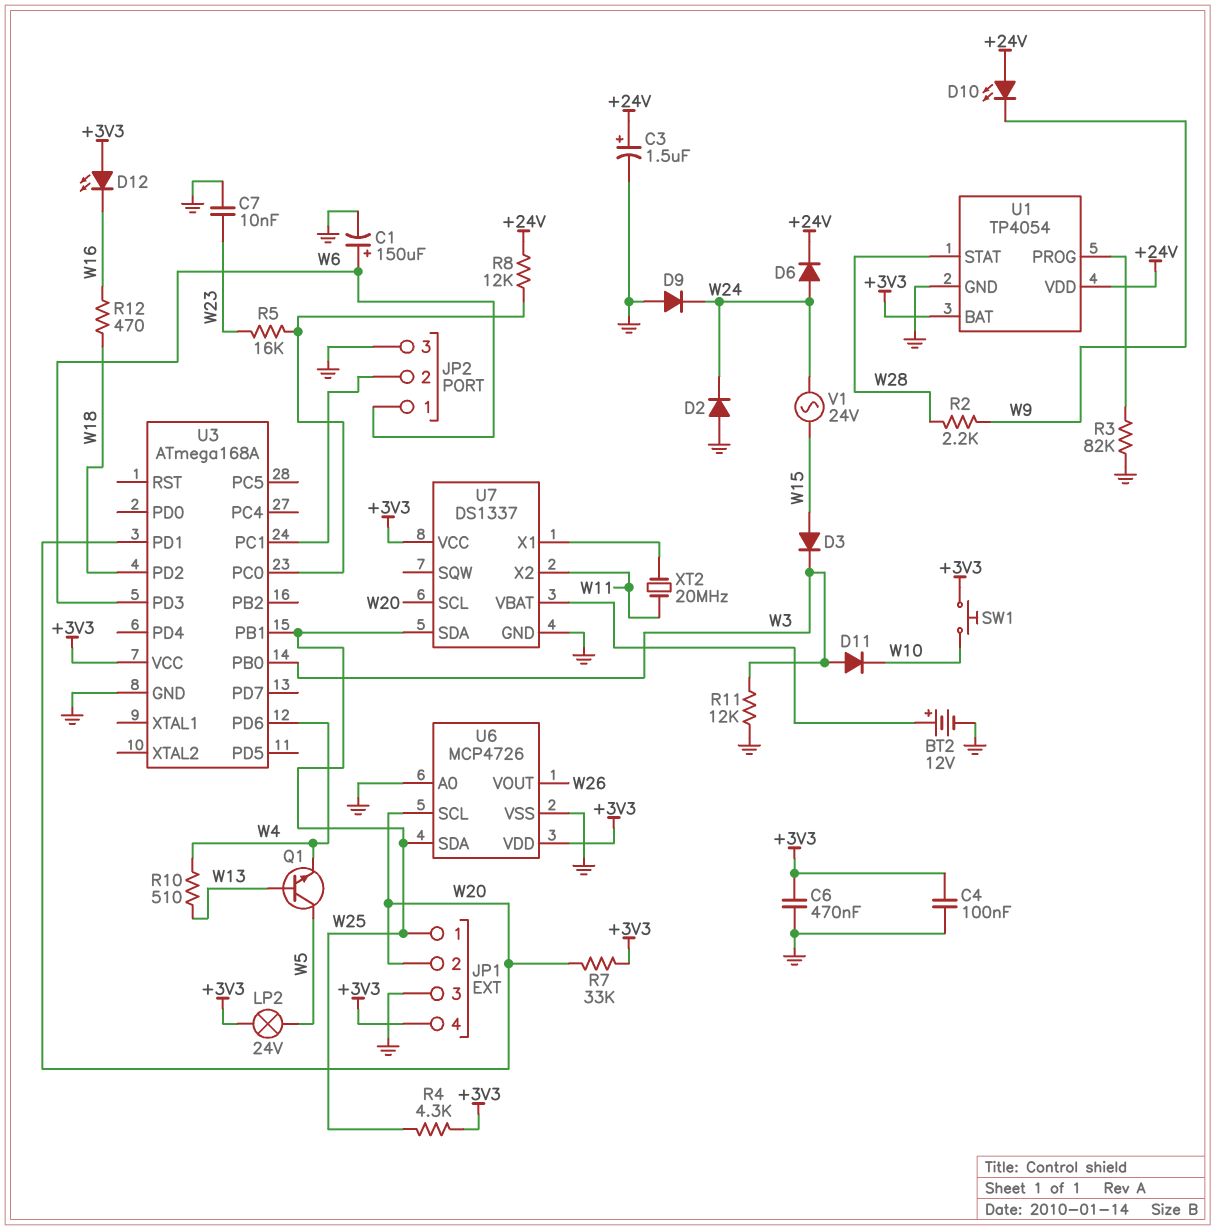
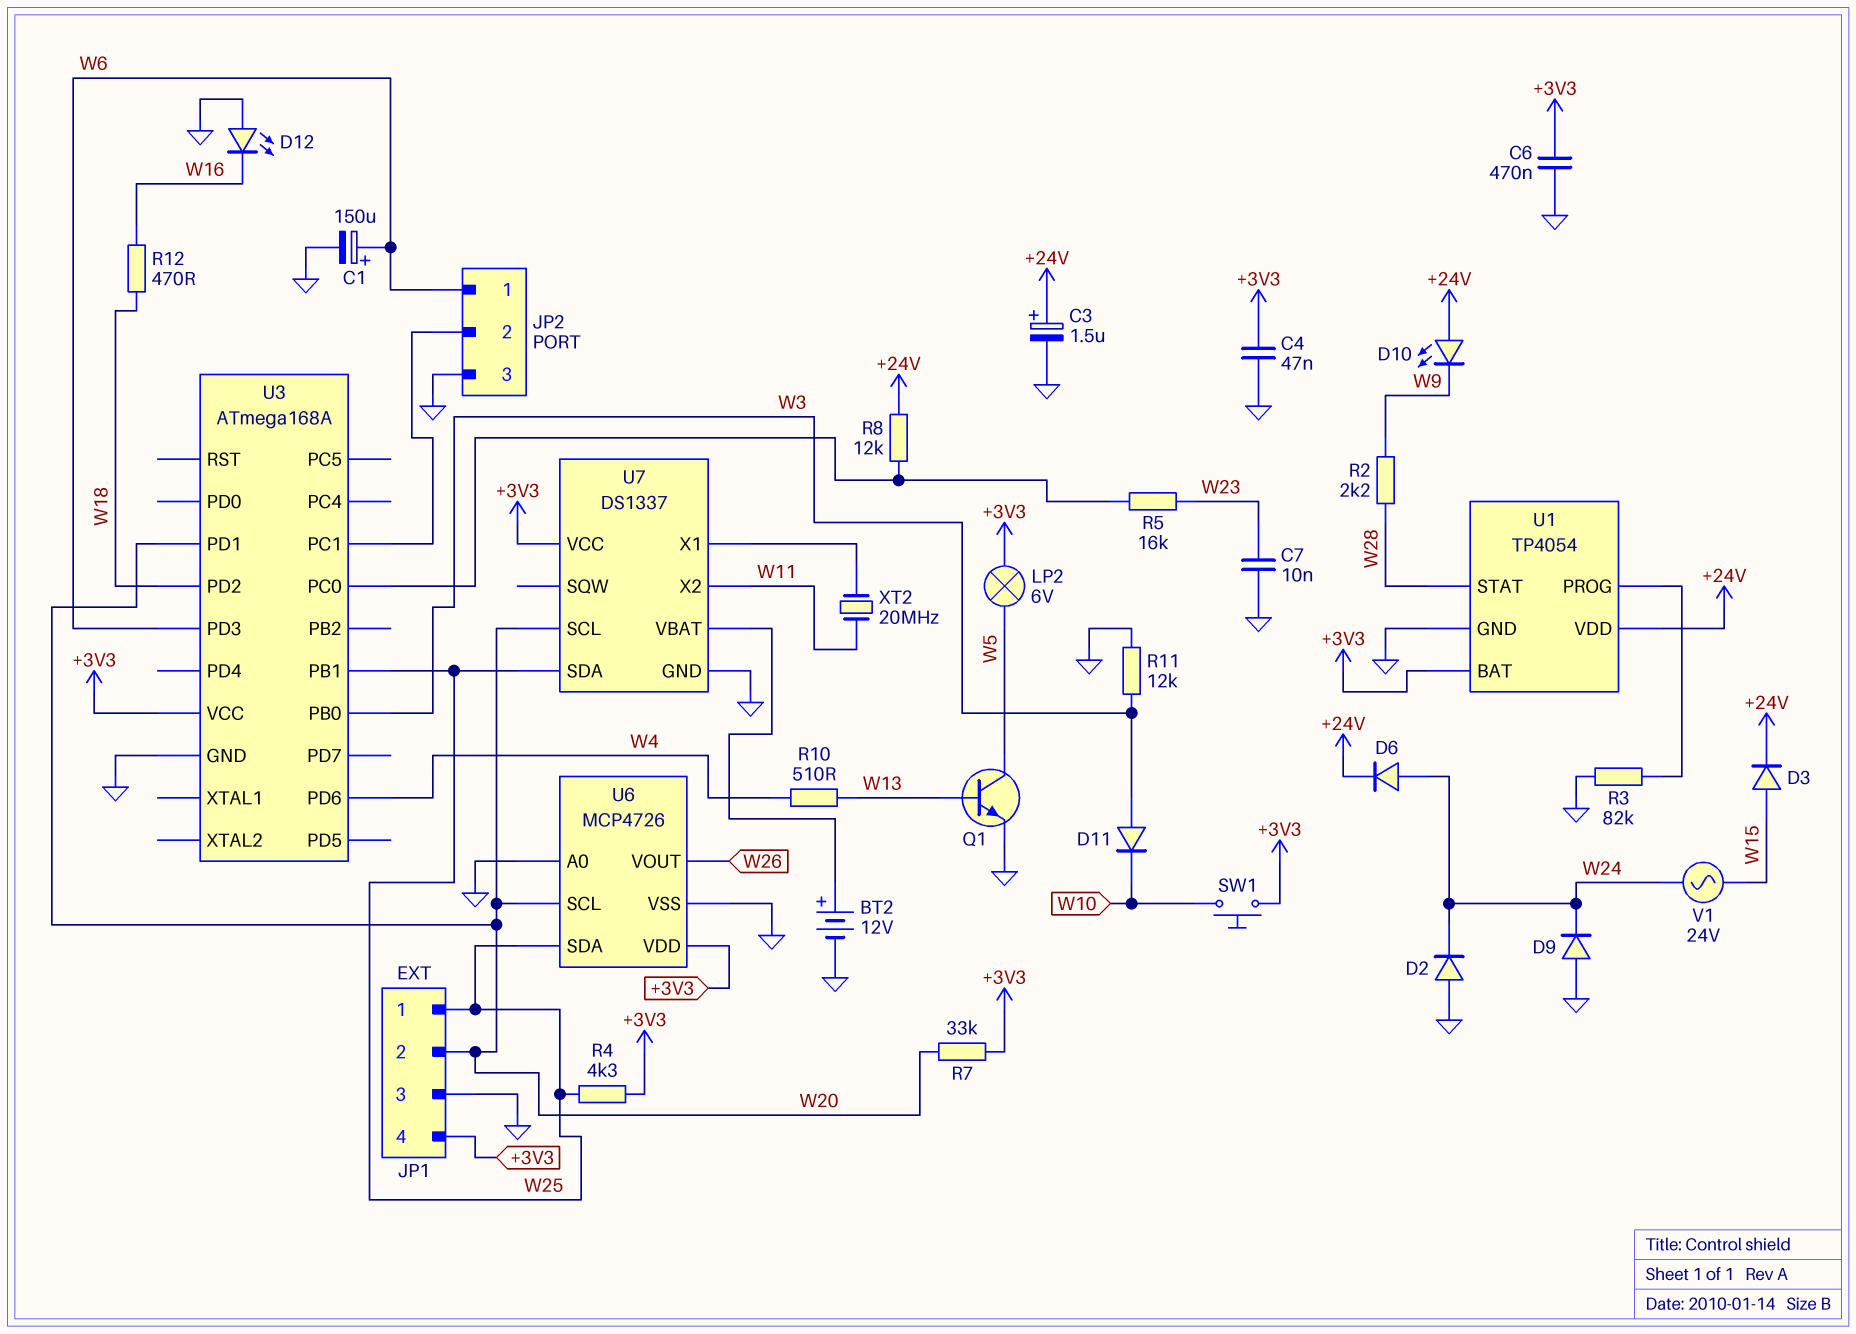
C4: 100nF (+3V3, GND) -> 47nF (+3V3, GND)
D3: diode (A W15, K W3) -> diode (A W15, K +24V)
D12: LED (A +3V3, K W16) -> LED (A GND, K W16)
LP2: lamp 24V (+3V3, W5) -> lamp 6V (+3V3, W5)
Q1: NPN (B W13, C W5, E W4) -> NPN (B W13, C W5, E GND)

